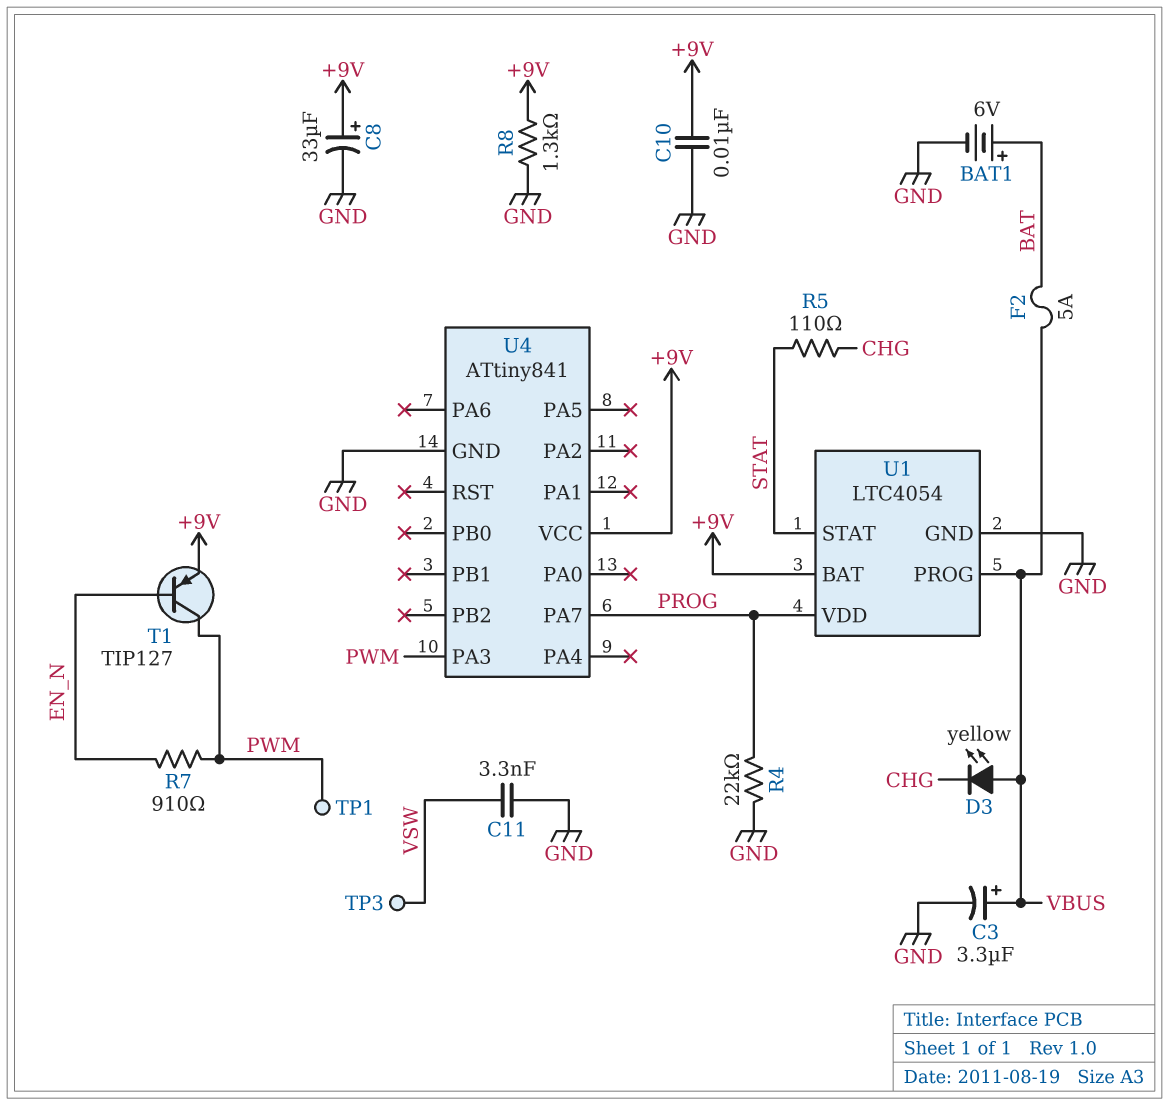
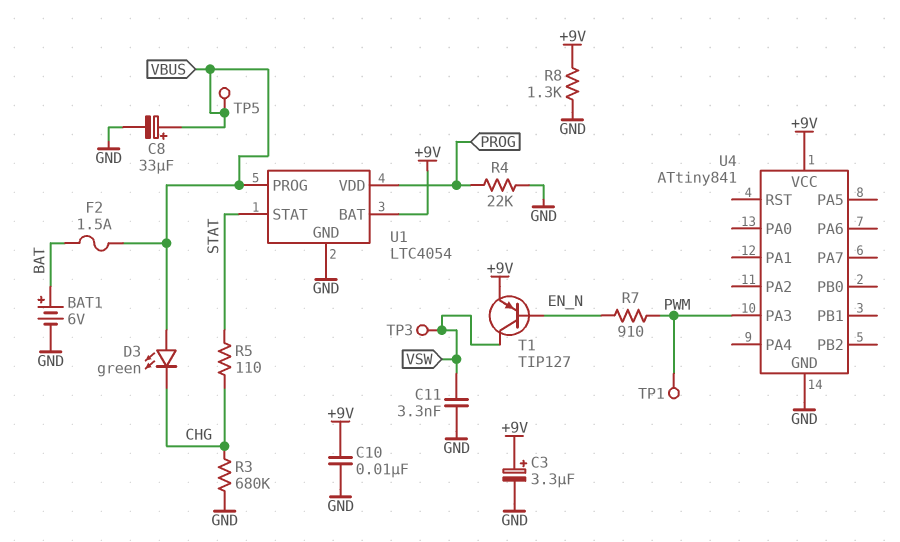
C3: 3.3uF (plus VBUS, minus GND) -> 3.3uF (plus +9V, minus GND)
C8: 33uF (plus +9V, minus GND) -> 33uF (plus VBUS, minus GND)
D3: LED yellow (A VBUS, K CHG) -> LED green (A VBUS, K CHG)
F2: 5A (BAT, VBUS) -> 1.5A (BAT, VBUS)
R3: none -> 680k (CHG, GND)
T1: PNP TIP127 (B EN_N, C PWM, E +9V) -> PNP TIP127 (B EN_N, C VSW, E +9V)
TP5: none -> test point (VBUS)
U4 pin PA7: PROG -> none

